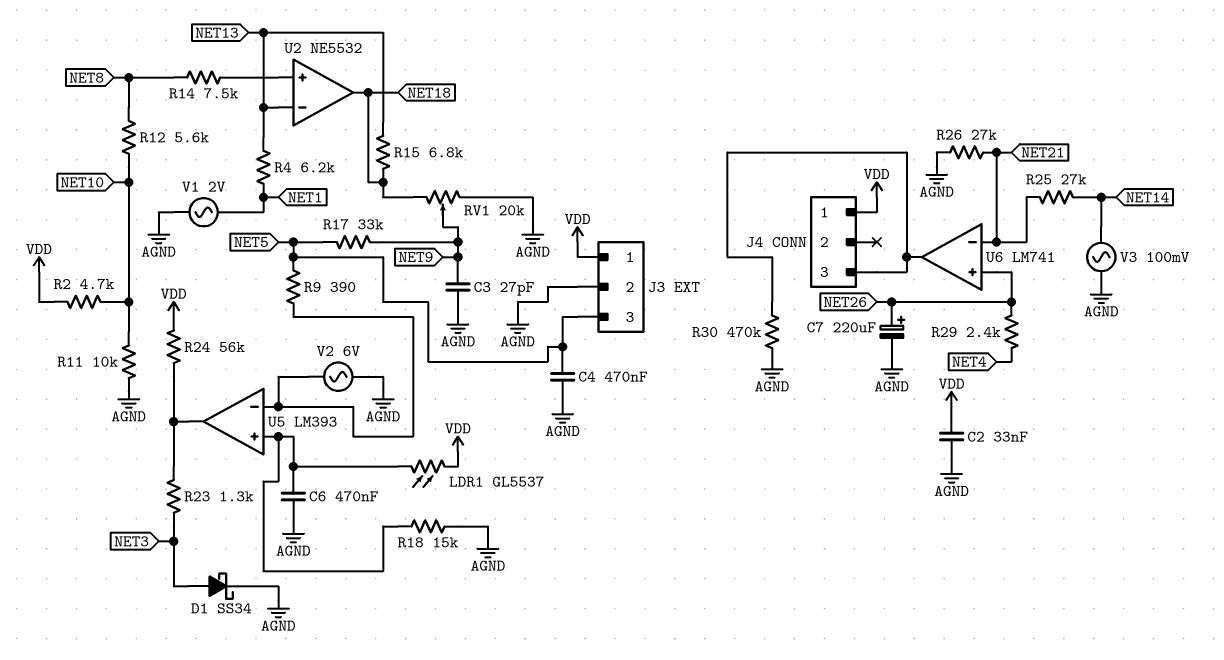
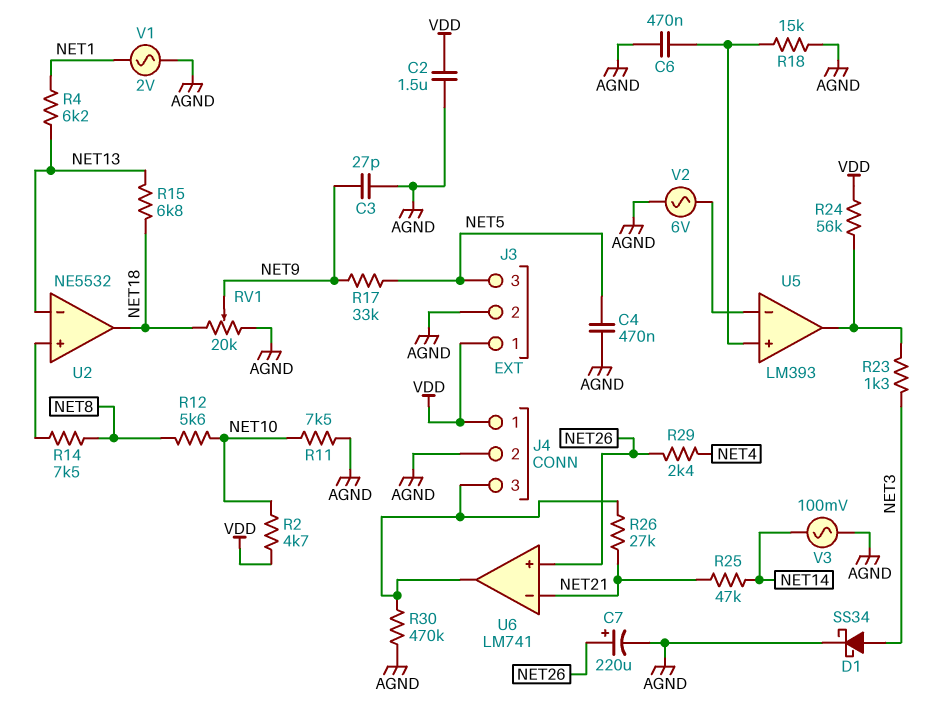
C2: 33nF (AGND, VDD) -> 1.5uF (AGND, VDD)
J4 pin 2: none -> AGND
LDR1: GL5537 (U5/in+, VDD) -> none
R9: 390 (NET5, U5/in-) -> none
R11: 10k (AGND, NET10) -> 7.5k (AGND, NET10)
R25: 27k (NET14, NET21) -> 47k (NET14, NET21)
R26: 27k (AGND, NET21) -> 27k (J4/3, NET21)

